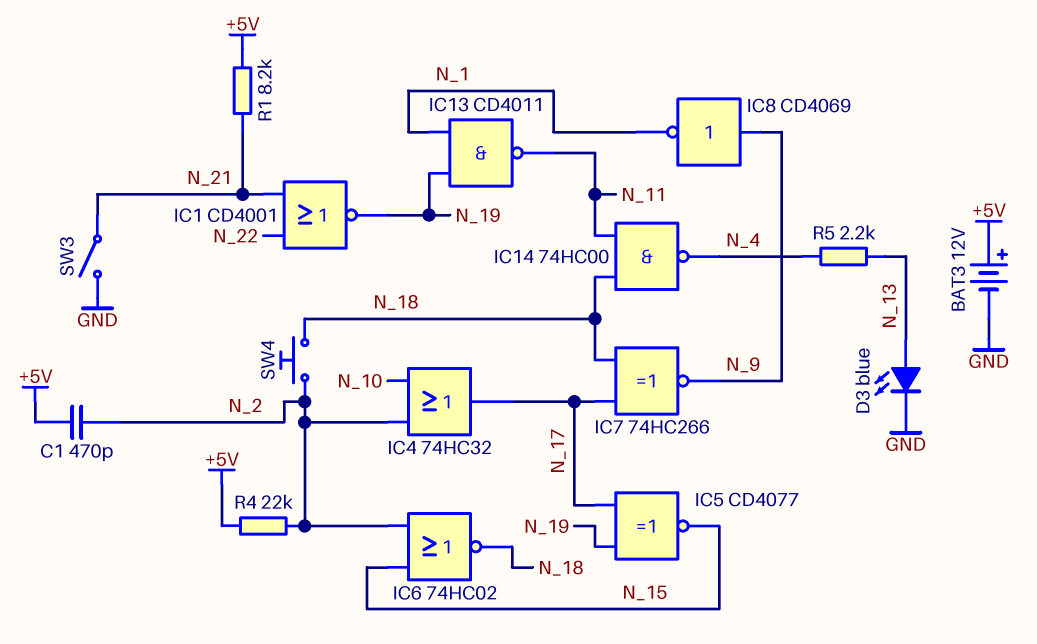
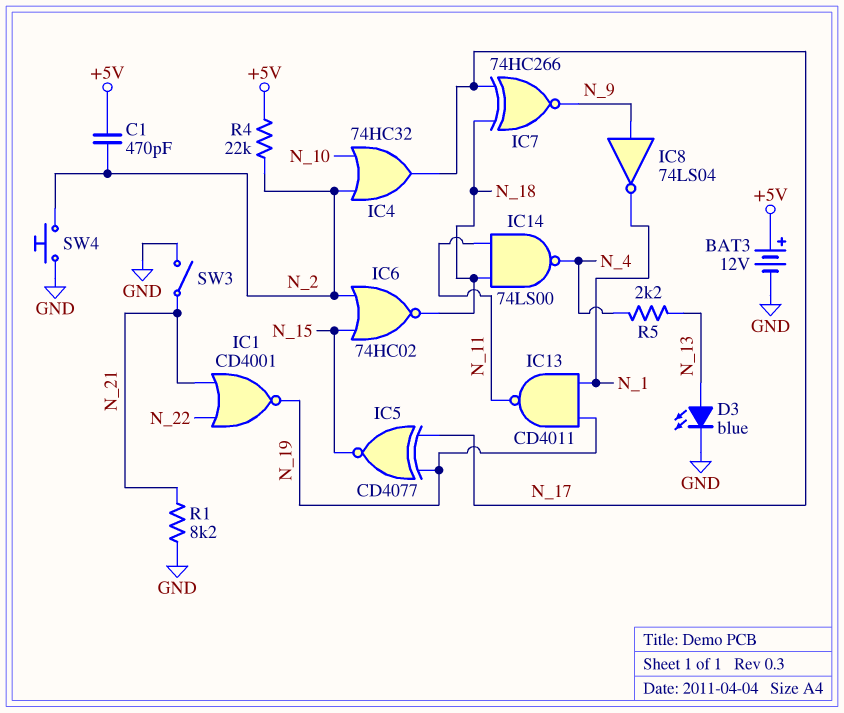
IC8: NOT CD4069 (in N_9, out N_1) -> NOT 74LS04 (in N_9, out N_1)
IC14: NAND 74HC00 (in N_11, in N_18, out N_4) -> NAND 74LS00 (in N_11, in N_18, out N_4)
R1: 8.2k (+5V, N_21) -> 8.2k (GND, N_21)
SW4: button (N_2, N_18) -> button (GND, N_2)

